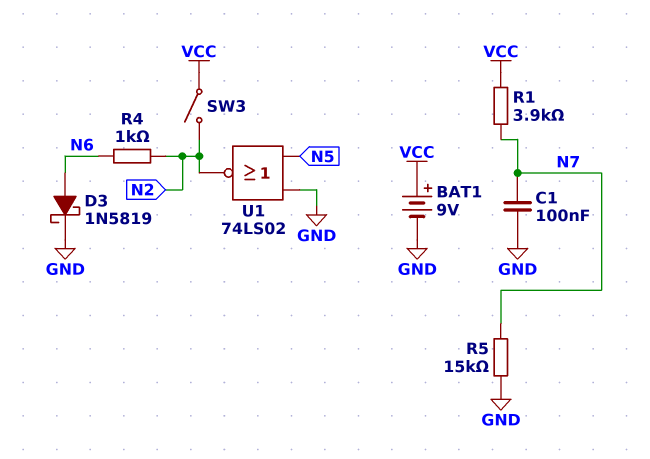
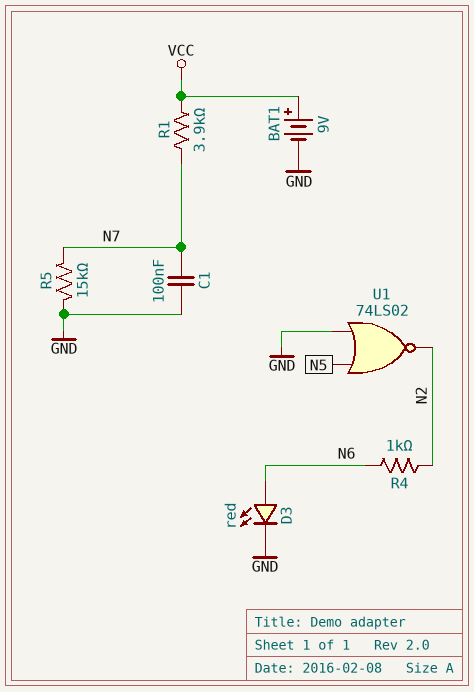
D3: schottky 1N5819 (A N6, K GND) -> LED red (A N6, K GND)
SW3: switch (N2, VCC) -> none

